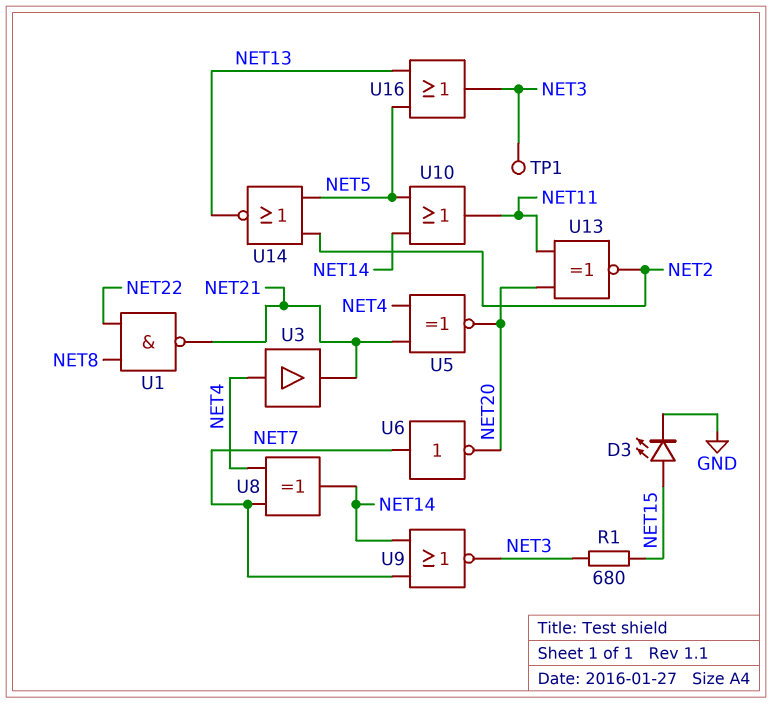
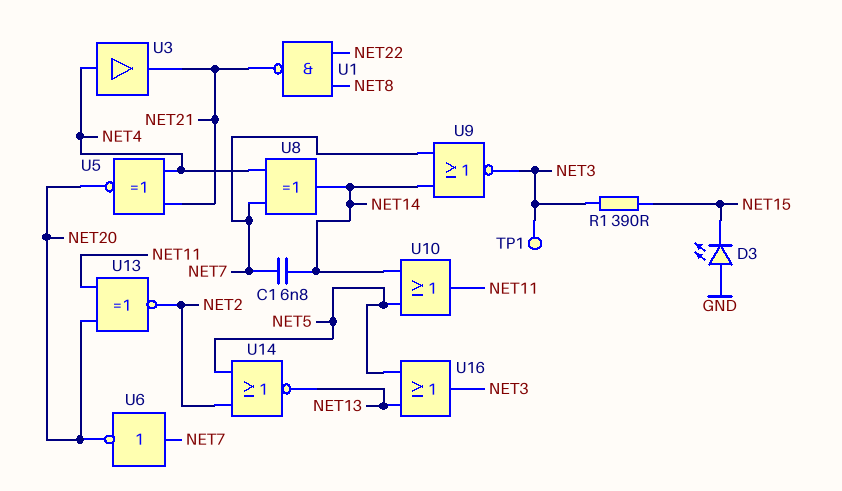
C1: none -> 6.8nF (NET7, NET14)
D3: LED (A NET15, K GND) -> LED (A GND, K NET15)
R1: 680 (NET3, NET15) -> 390 (NET3, NET15)

